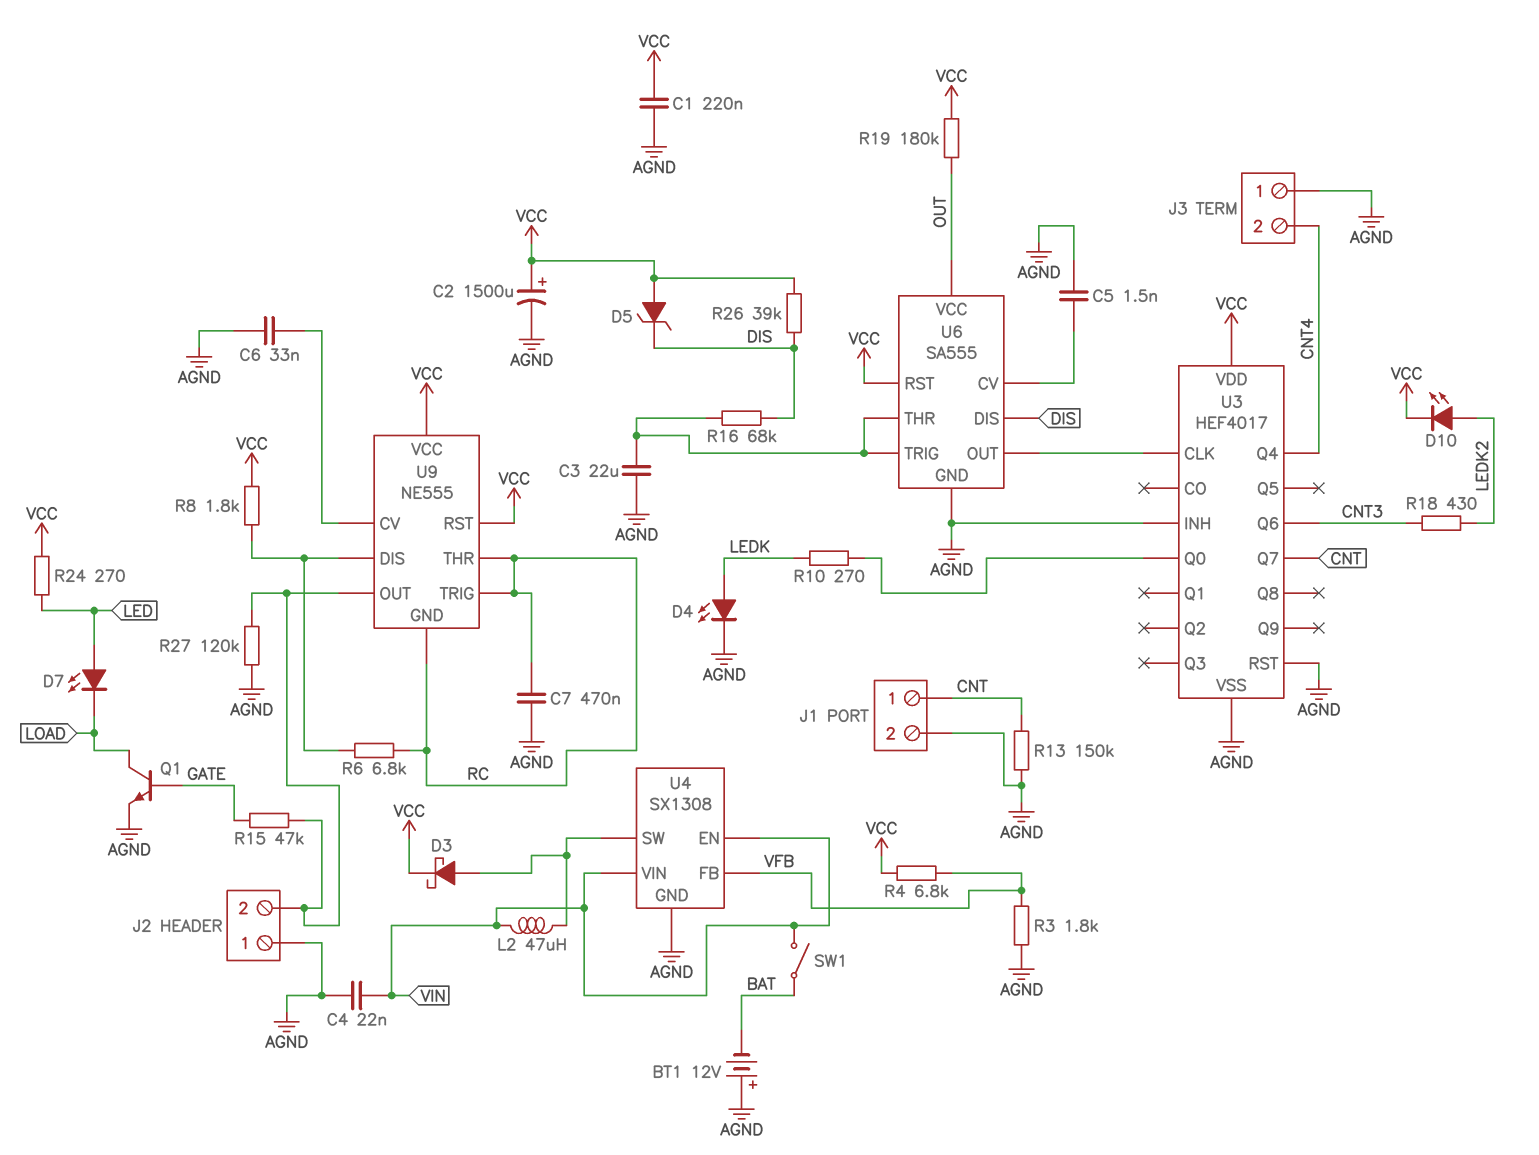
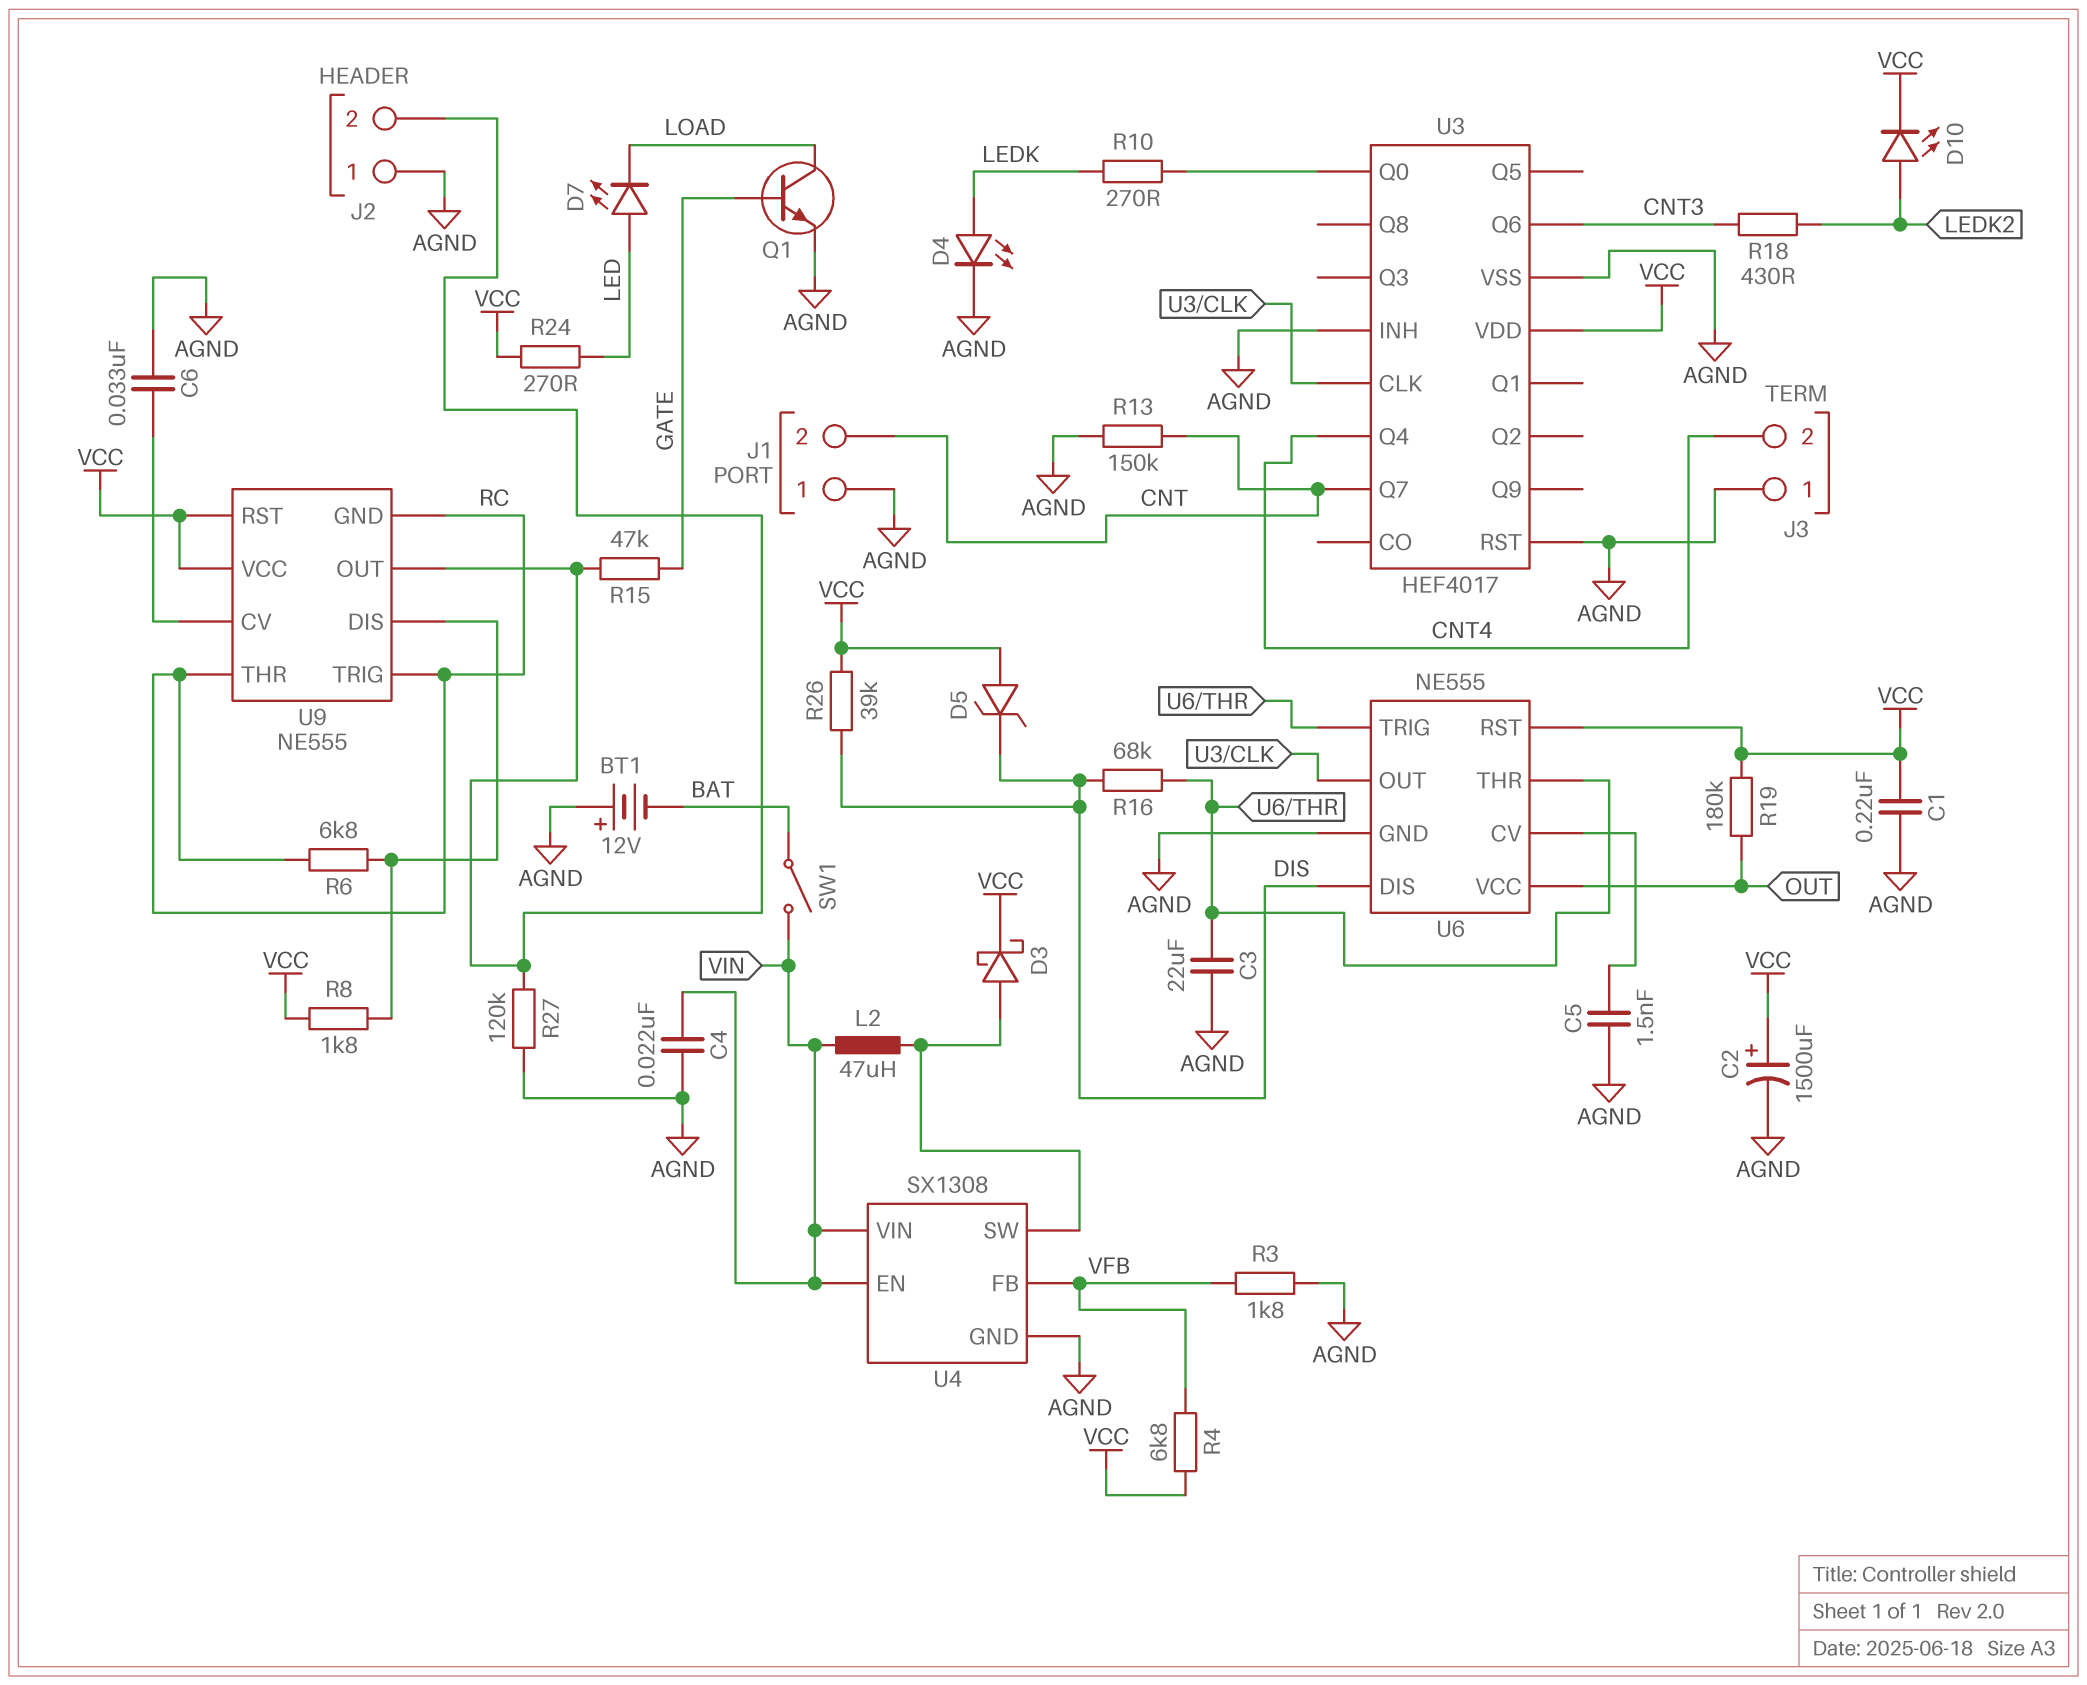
C7: 470nF (AGND, RC) -> none
J1 pin 1: CNT -> AGND
J1 pin 2: AGND -> CNT
U6: SA555 -> NE555

